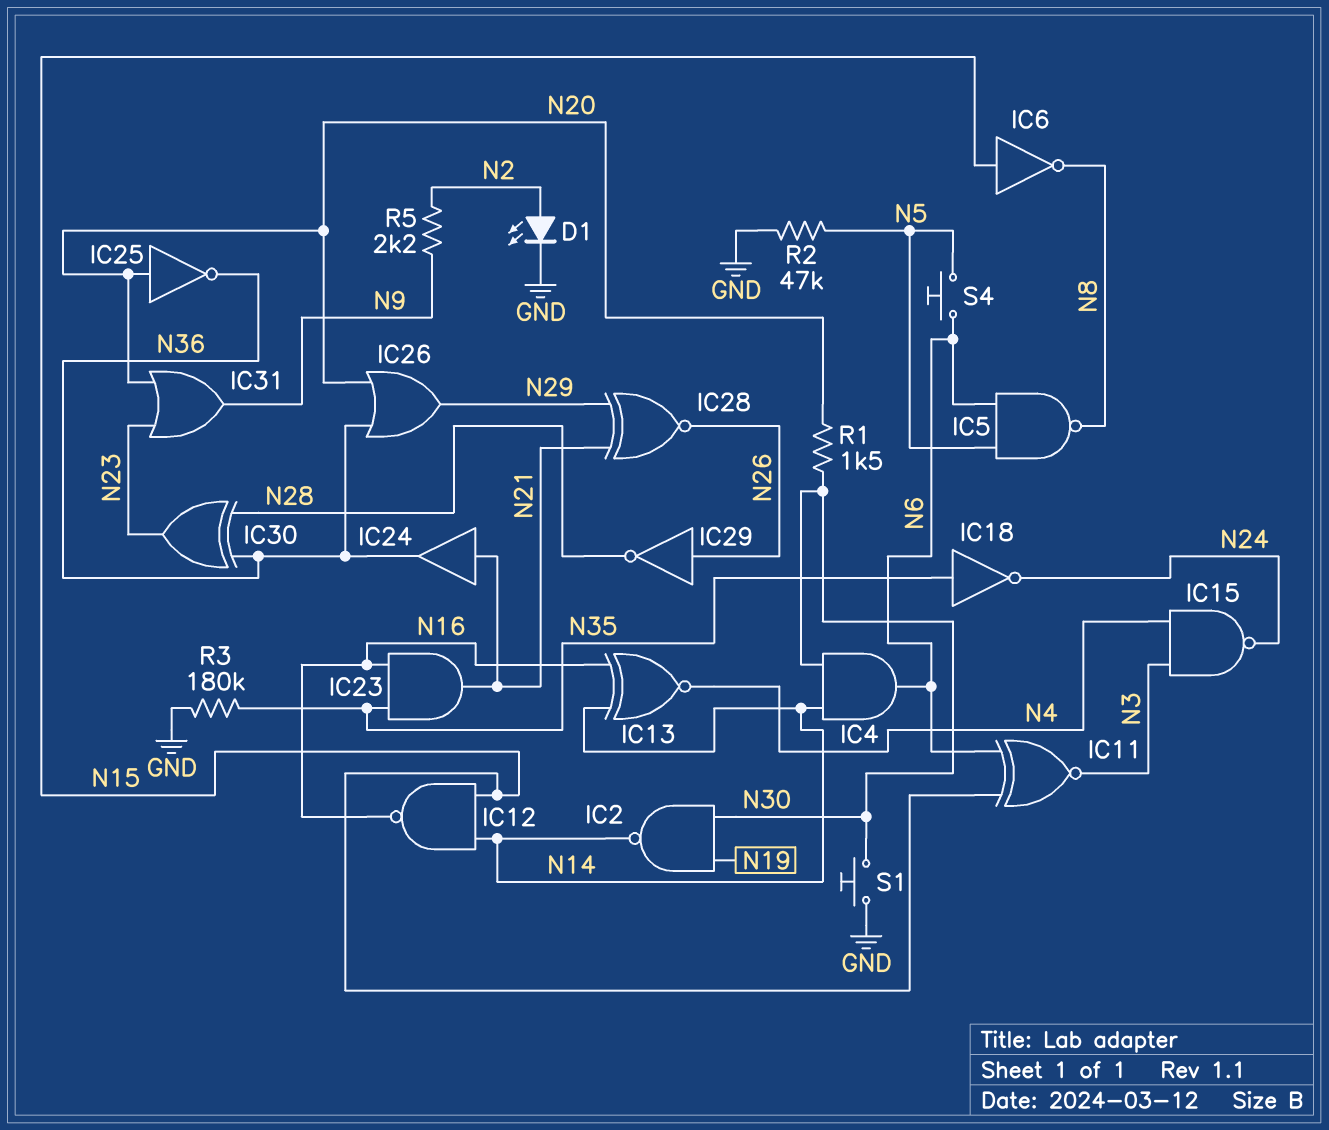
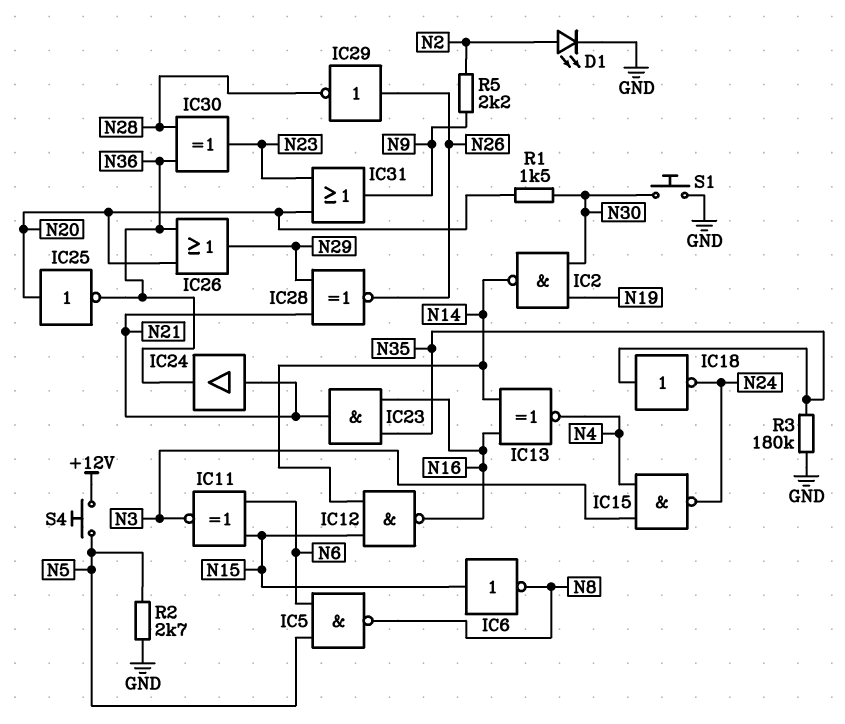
IC4: AND (in N14, in N30, out N6) -> none
R2: 47k (GND, N5) -> 2.7k (GND, N5)
S4: button (N5, N6) -> button (+12V, N5)

